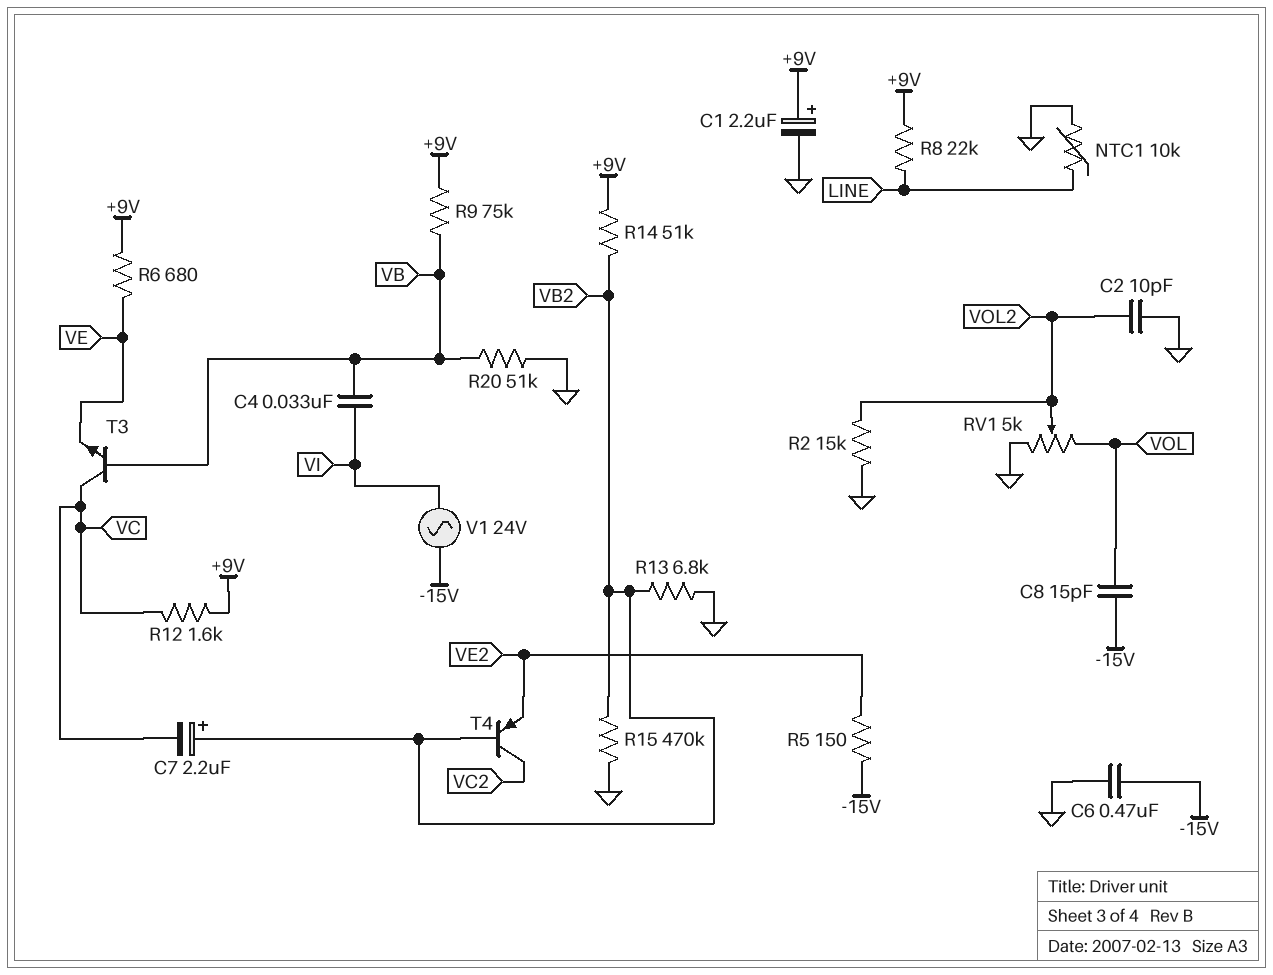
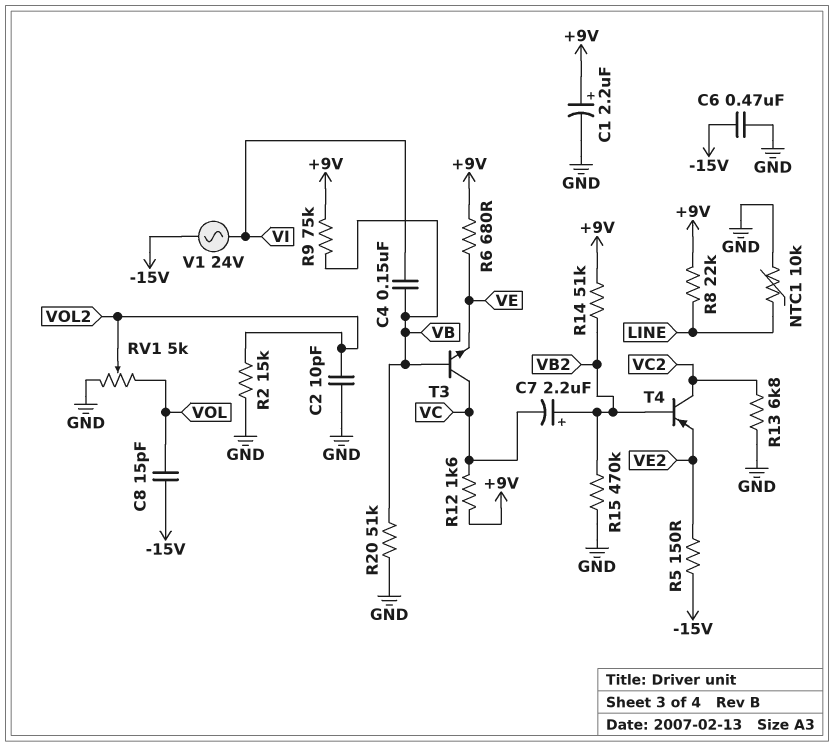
C4: 33nF (VB, VI) -> 150nF (VB, VI)
R13: 6.8k (GND, VB2) -> 6.8k (GND, VC2)

